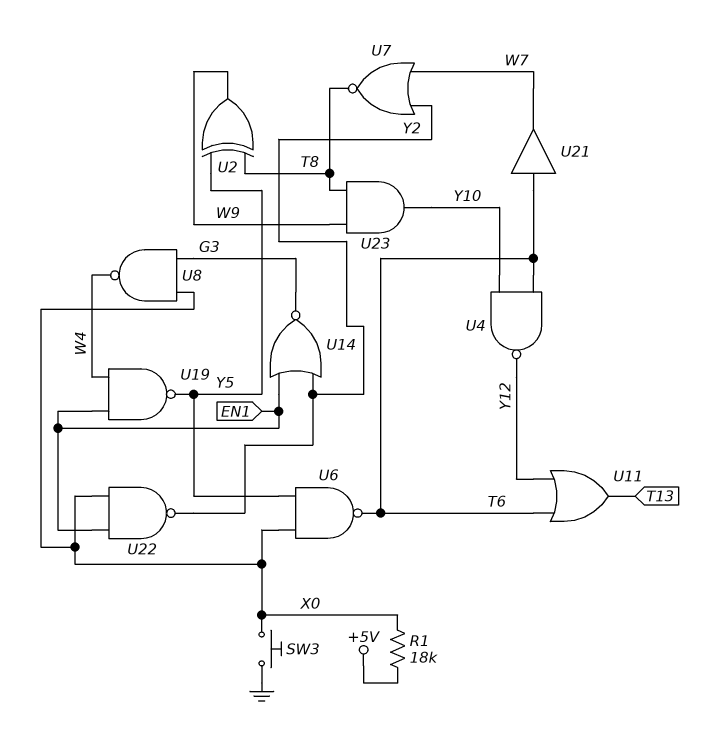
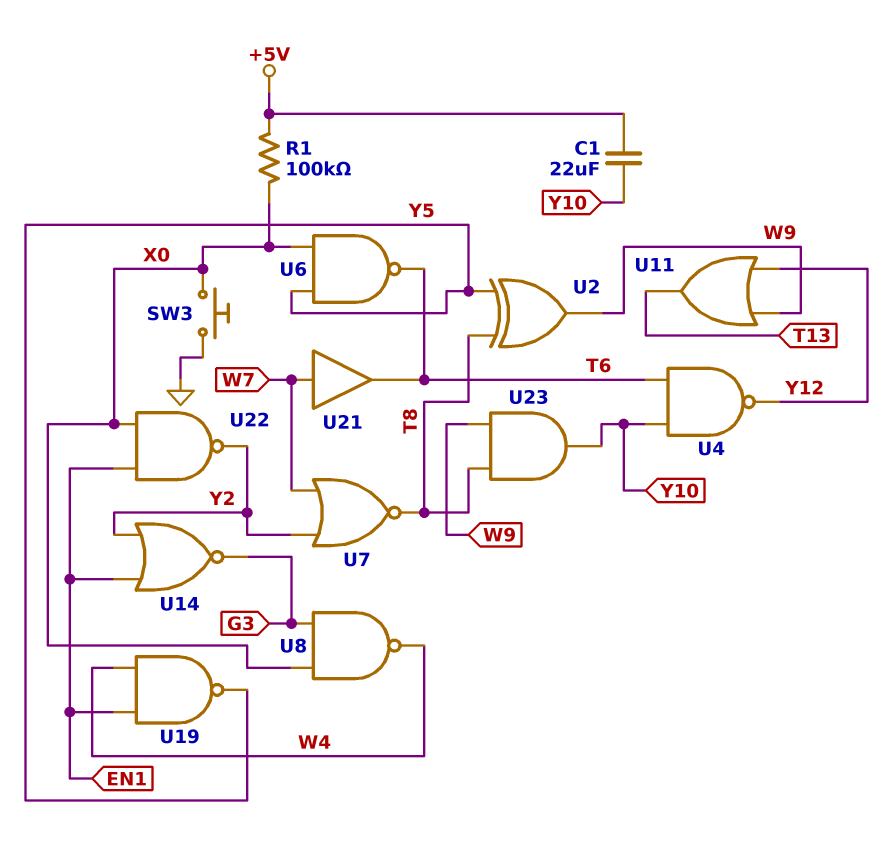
C1: none -> 22uF (+5V, Y10)
R1: 18k (+5V, X0) -> 100k (+5V, X0)
U11: OR (in T6, in Y12, out T13) -> OR (in W9, in Y12, out T13)
U21: buffer (in T6, out W7) -> buffer (in W7, out T6)

